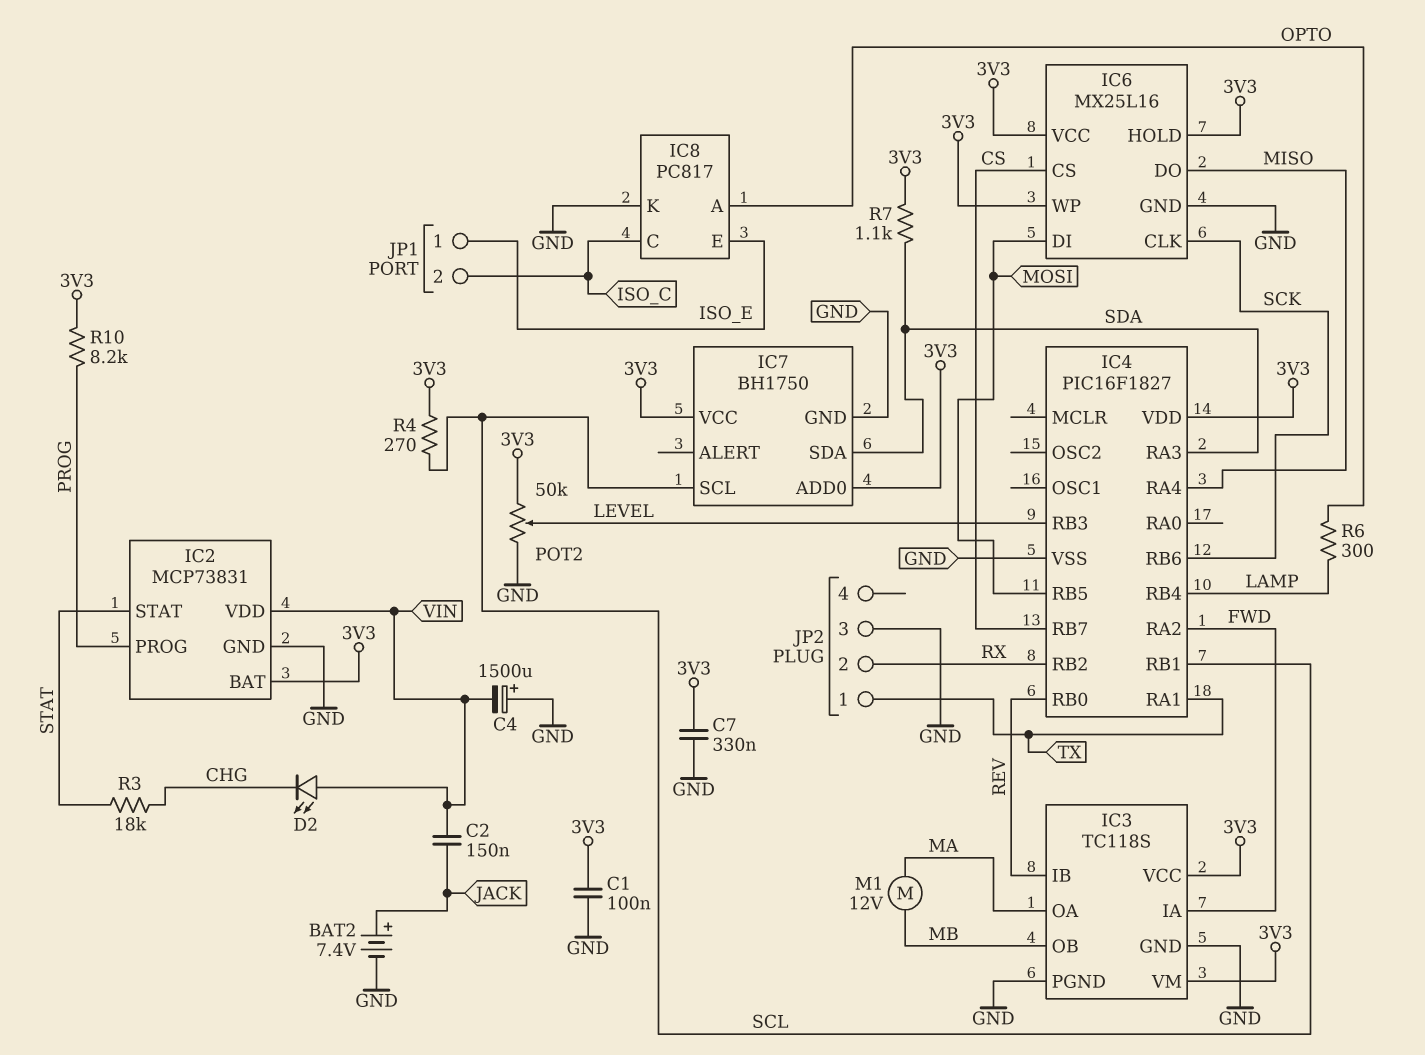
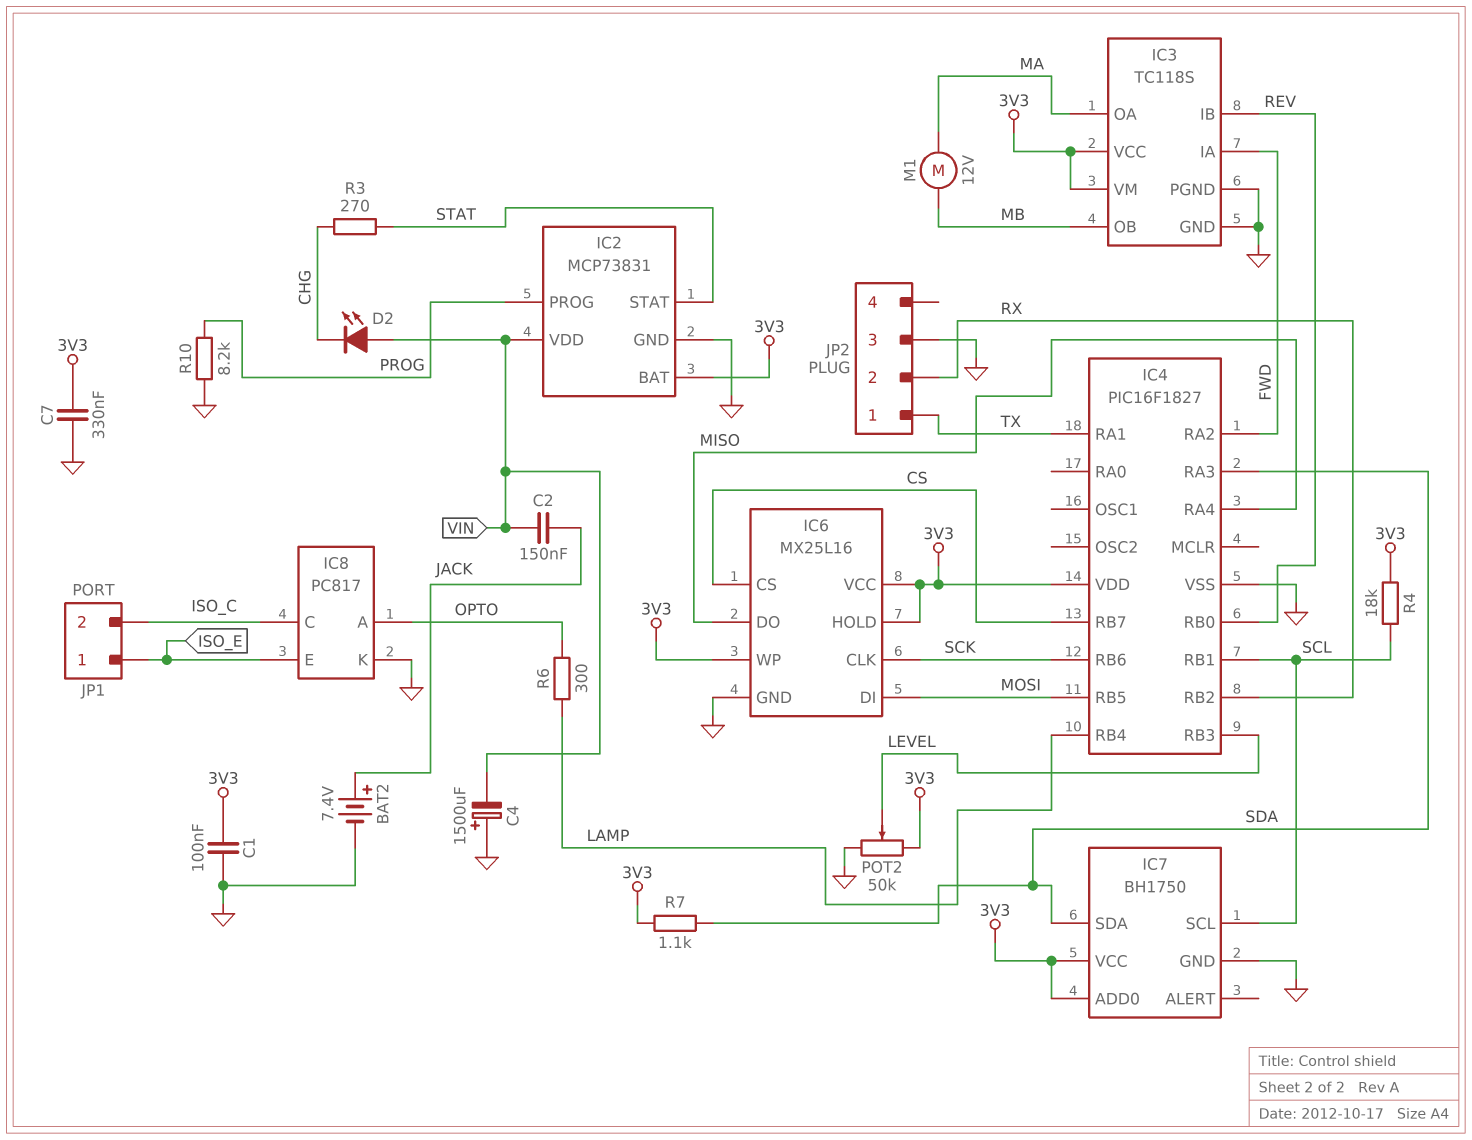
R3: 18k (CHG, STAT) -> 270 (CHG, STAT)
R4: 270 (3V3, SCL) -> 18k (3V3, SCL)
R10: 8.2k (3V3, PROG) -> 8.2k (GND, PROG)

